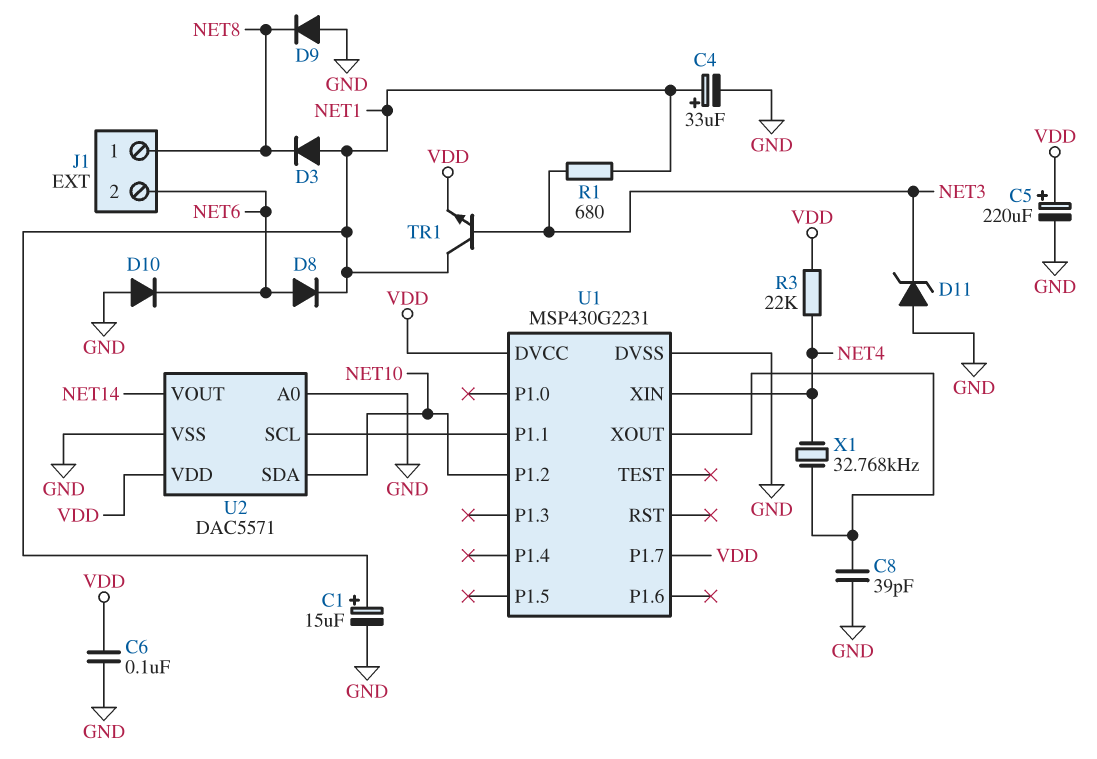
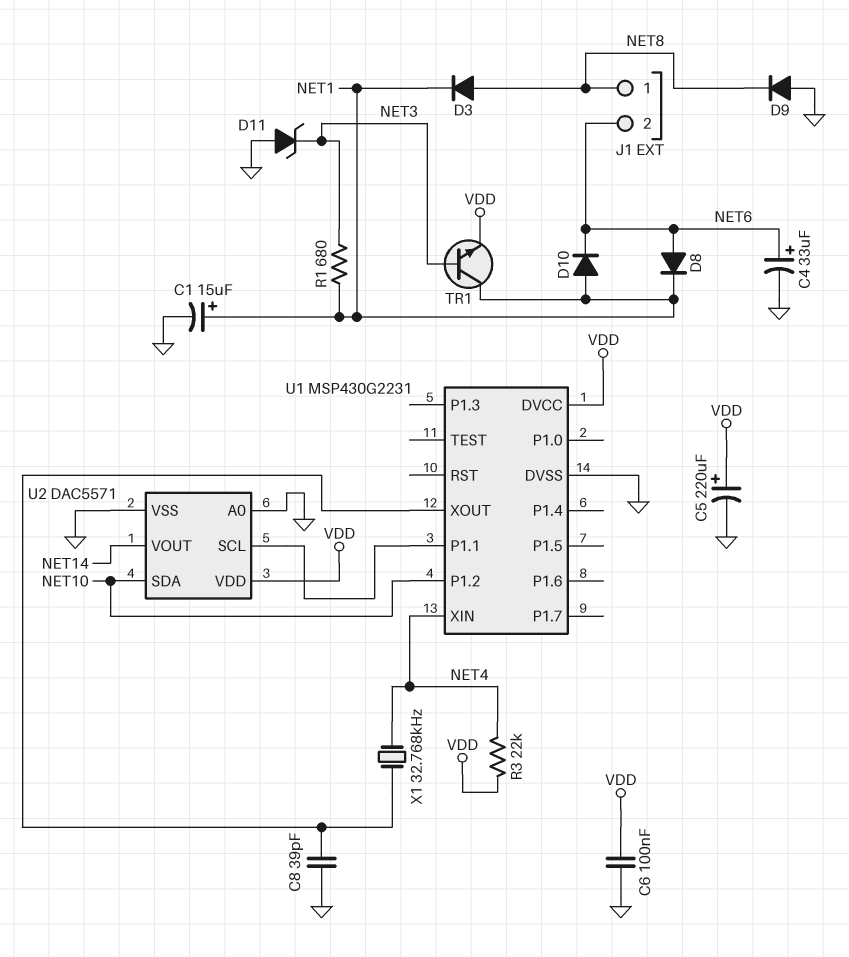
C4: 33uF (plus NET1, minus GND) -> 33uF (plus NET6, minus GND)
D3: diode (A NET1, K NET8) -> diode (A NET8, K NET1)
D10: diode (A GND, K NET6) -> diode (A NET1, K NET6)
U1 pin P1.7: VDD -> none

